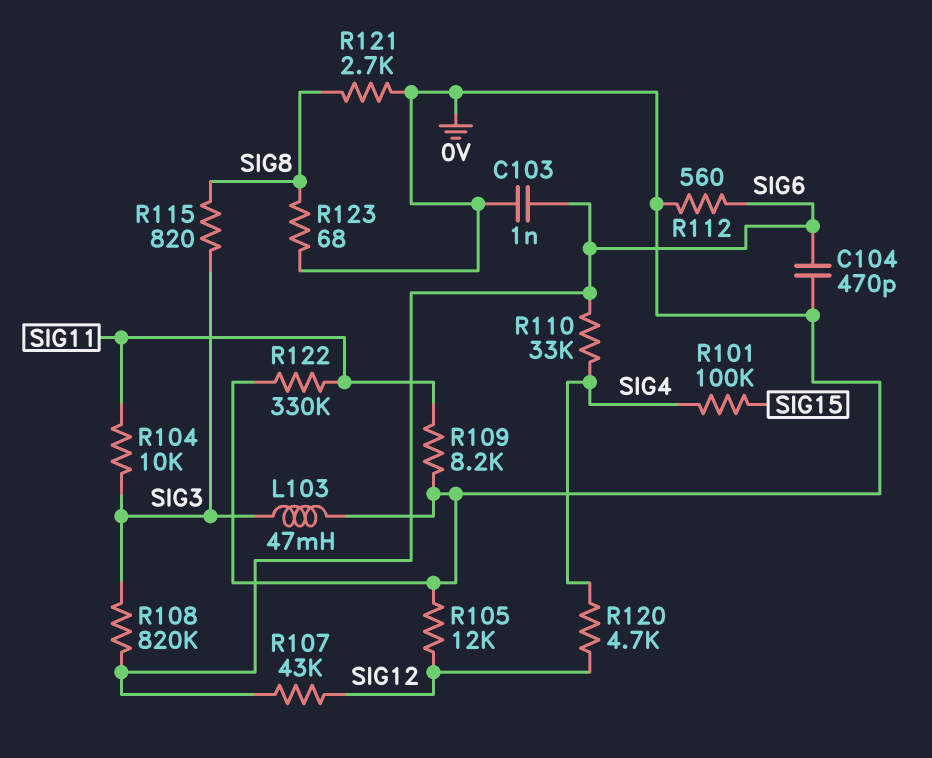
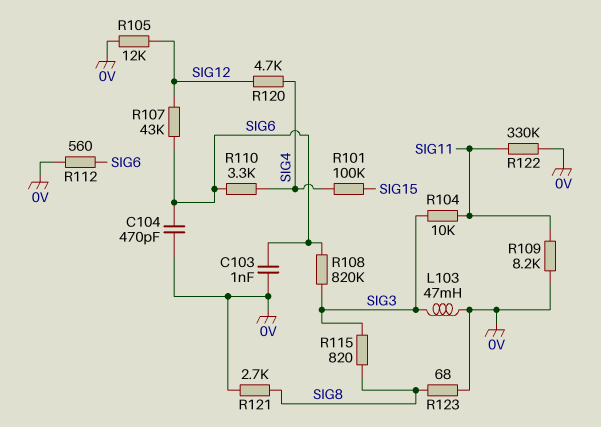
R110: 33k (SIG4, SIG6) -> 3.3k (SIG4, SIG6)

